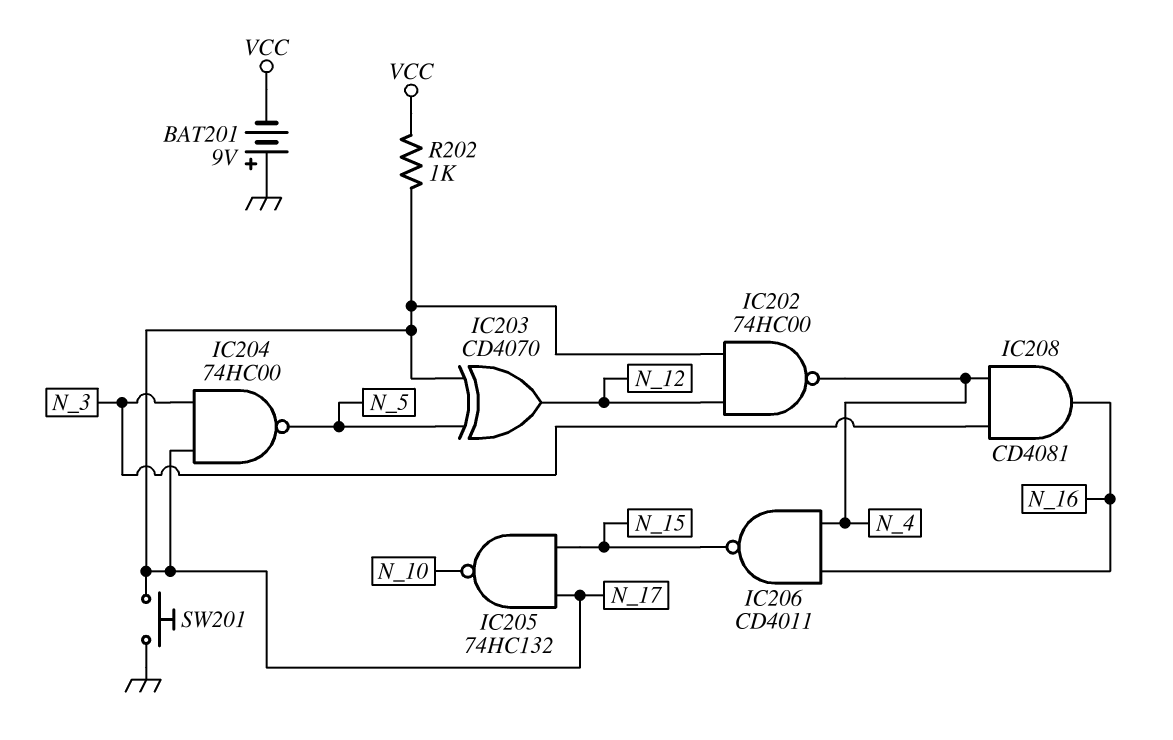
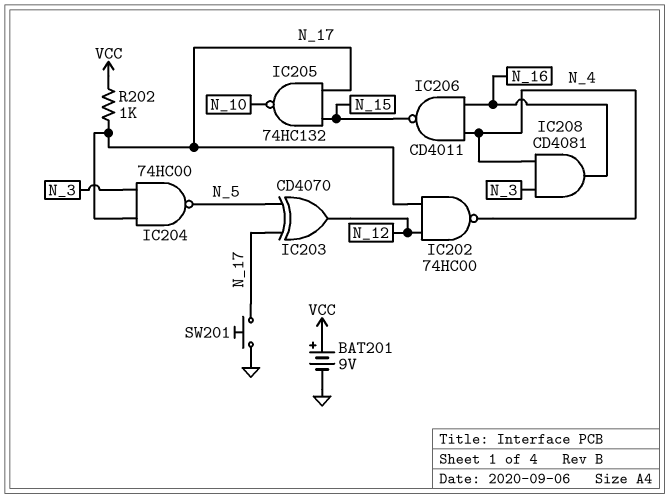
BAT201: 9V (plus GND, minus VCC) -> 9V (plus VCC, minus GND)

